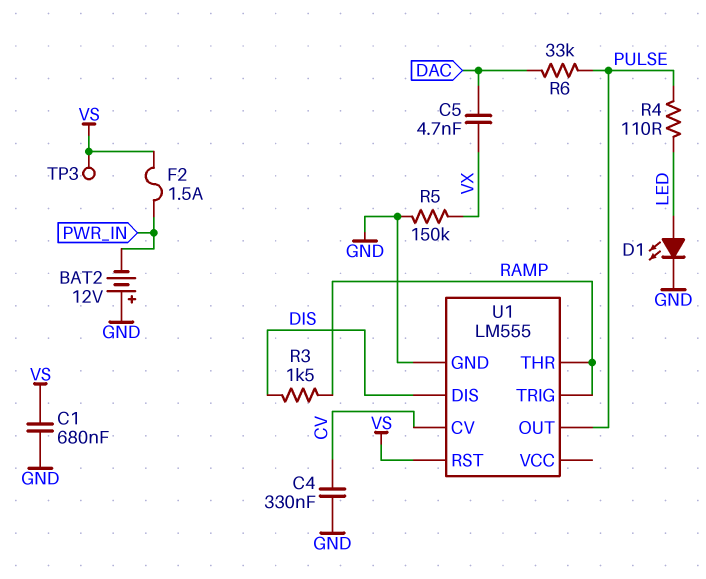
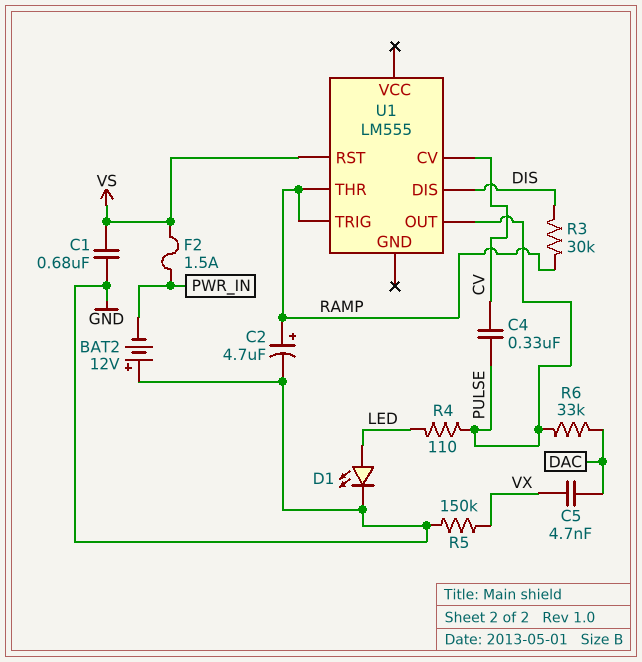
C2: none -> 4.7uF (plus RAMP, minus GND)
C4: 330nF (CV, GND) -> 330nF (CV, PULSE)
R3: 1.5k (DIS, RAMP) -> 30k (DIS, RAMP)
TP3: test point (VS) -> none
U1 pin GND: GND -> none

